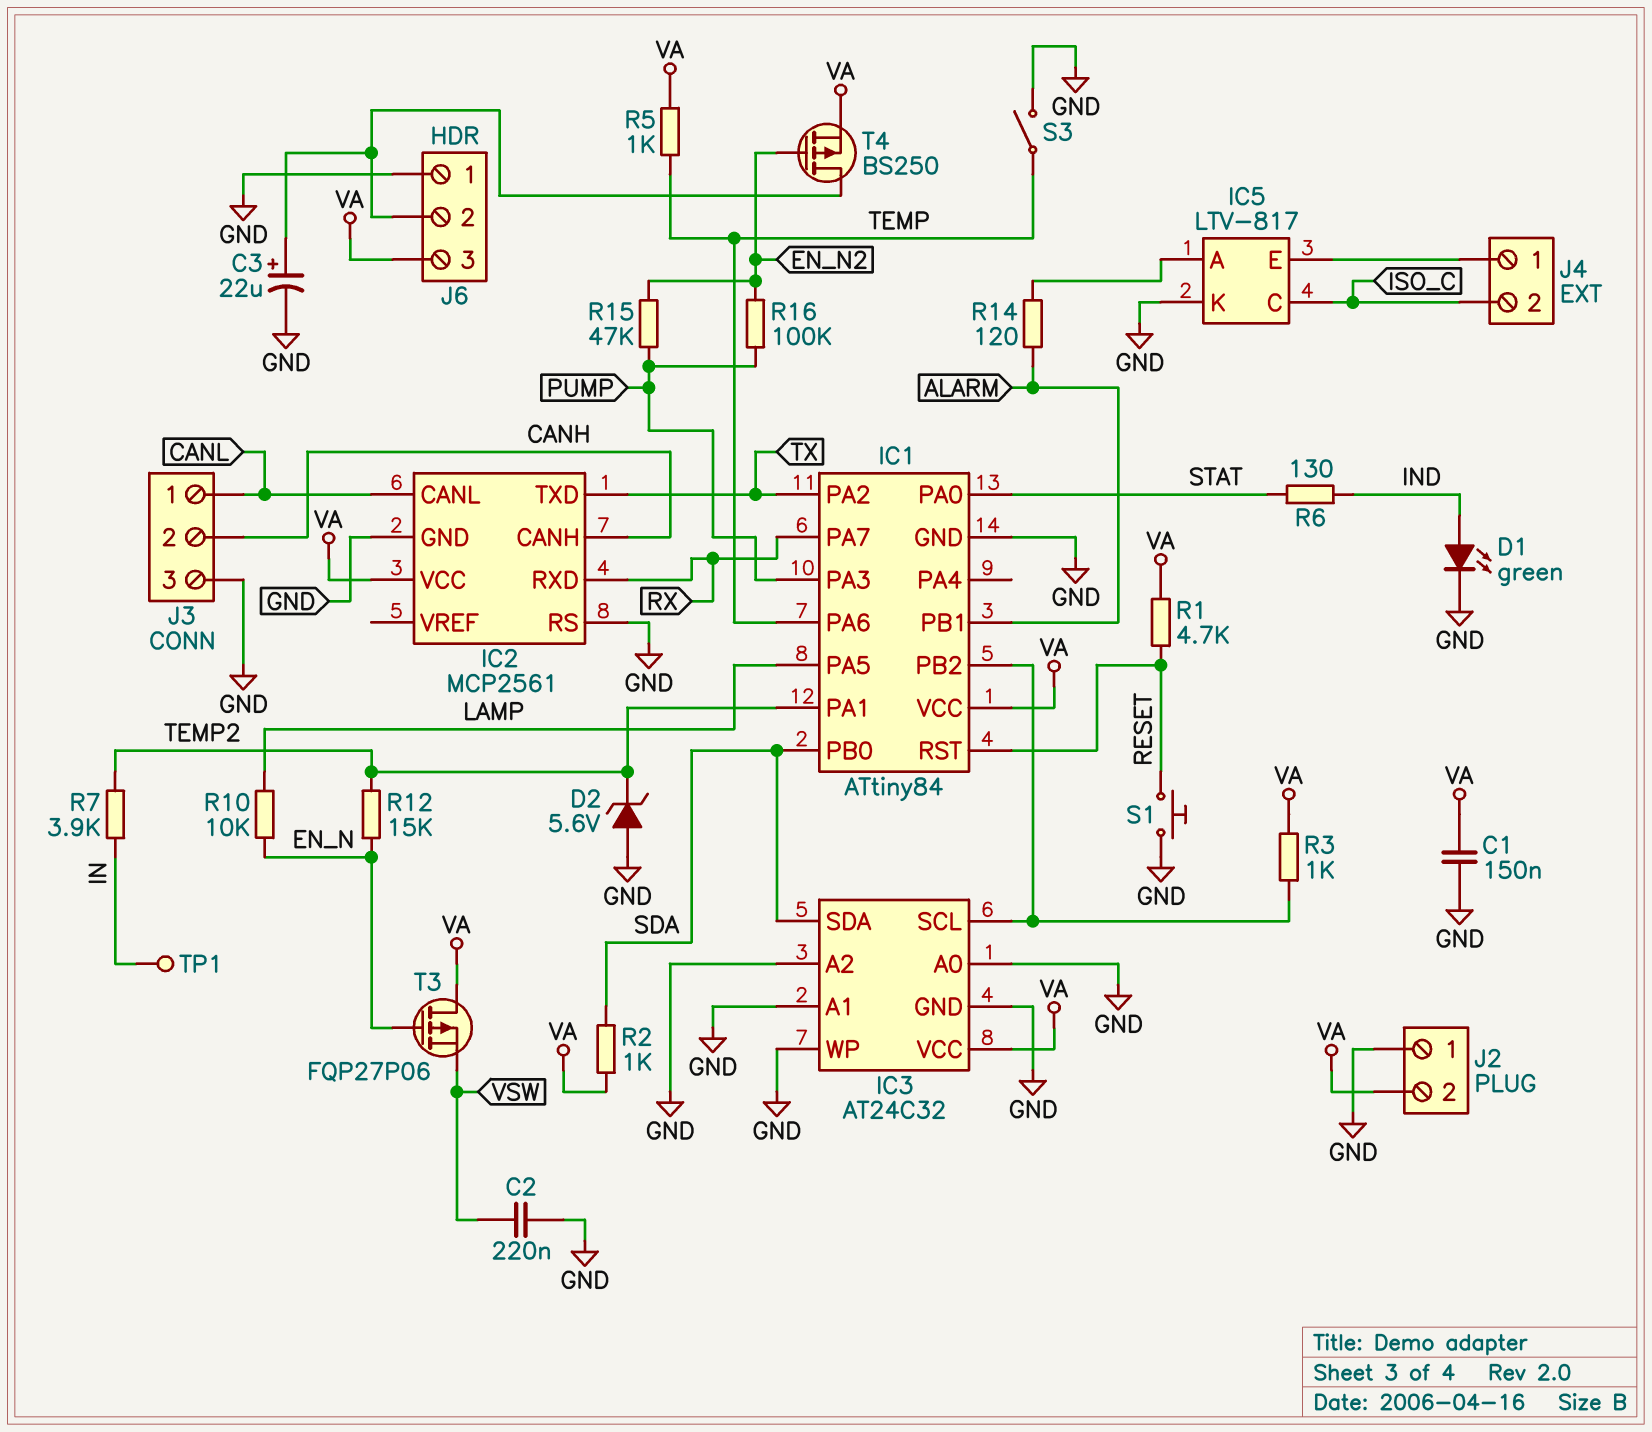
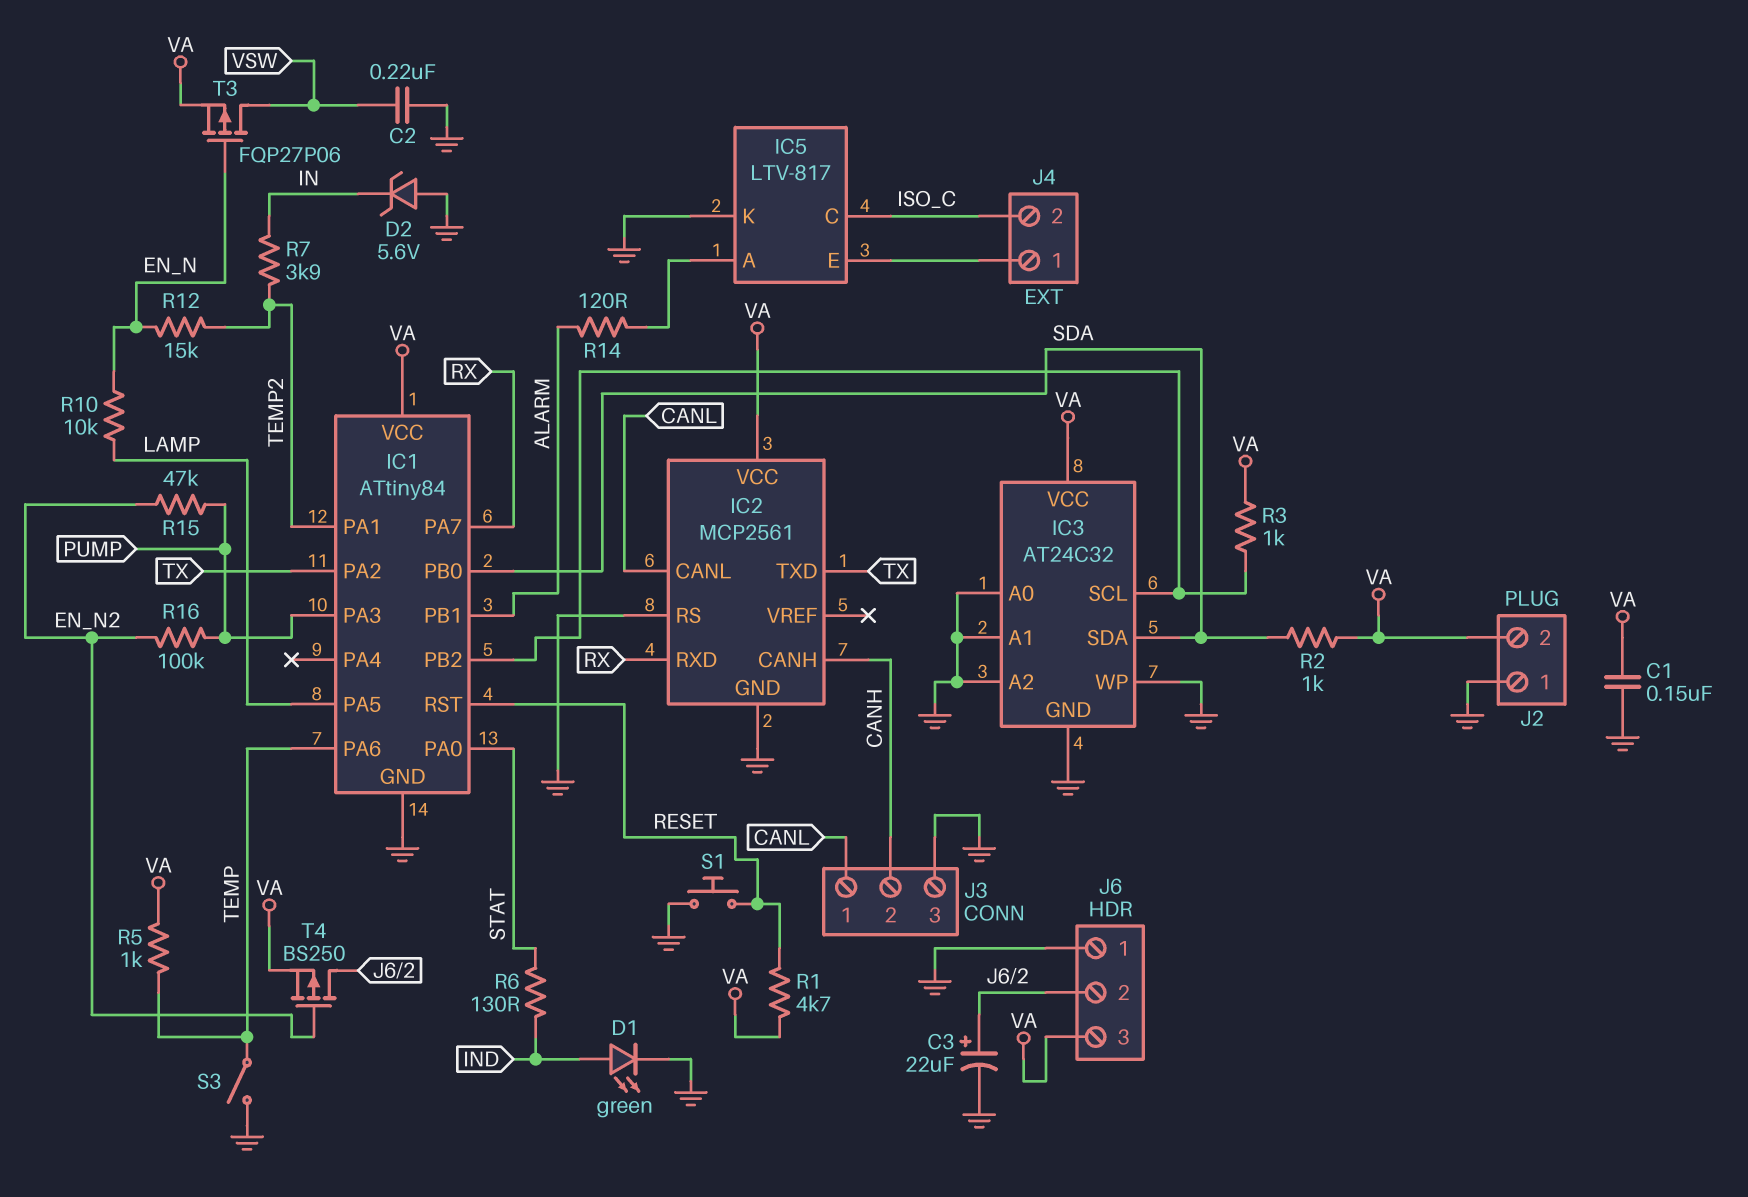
D2: zener 5.6V (A GND, K TEMP2) -> zener 5.6V (A GND, K IN)
T3: PMOS FQP27P06 (G EN_N, D VA, S VSW) -> PMOS FQP27P06 (G EN_N, D VSW, S VA)
TP1: test point (IN) -> none

